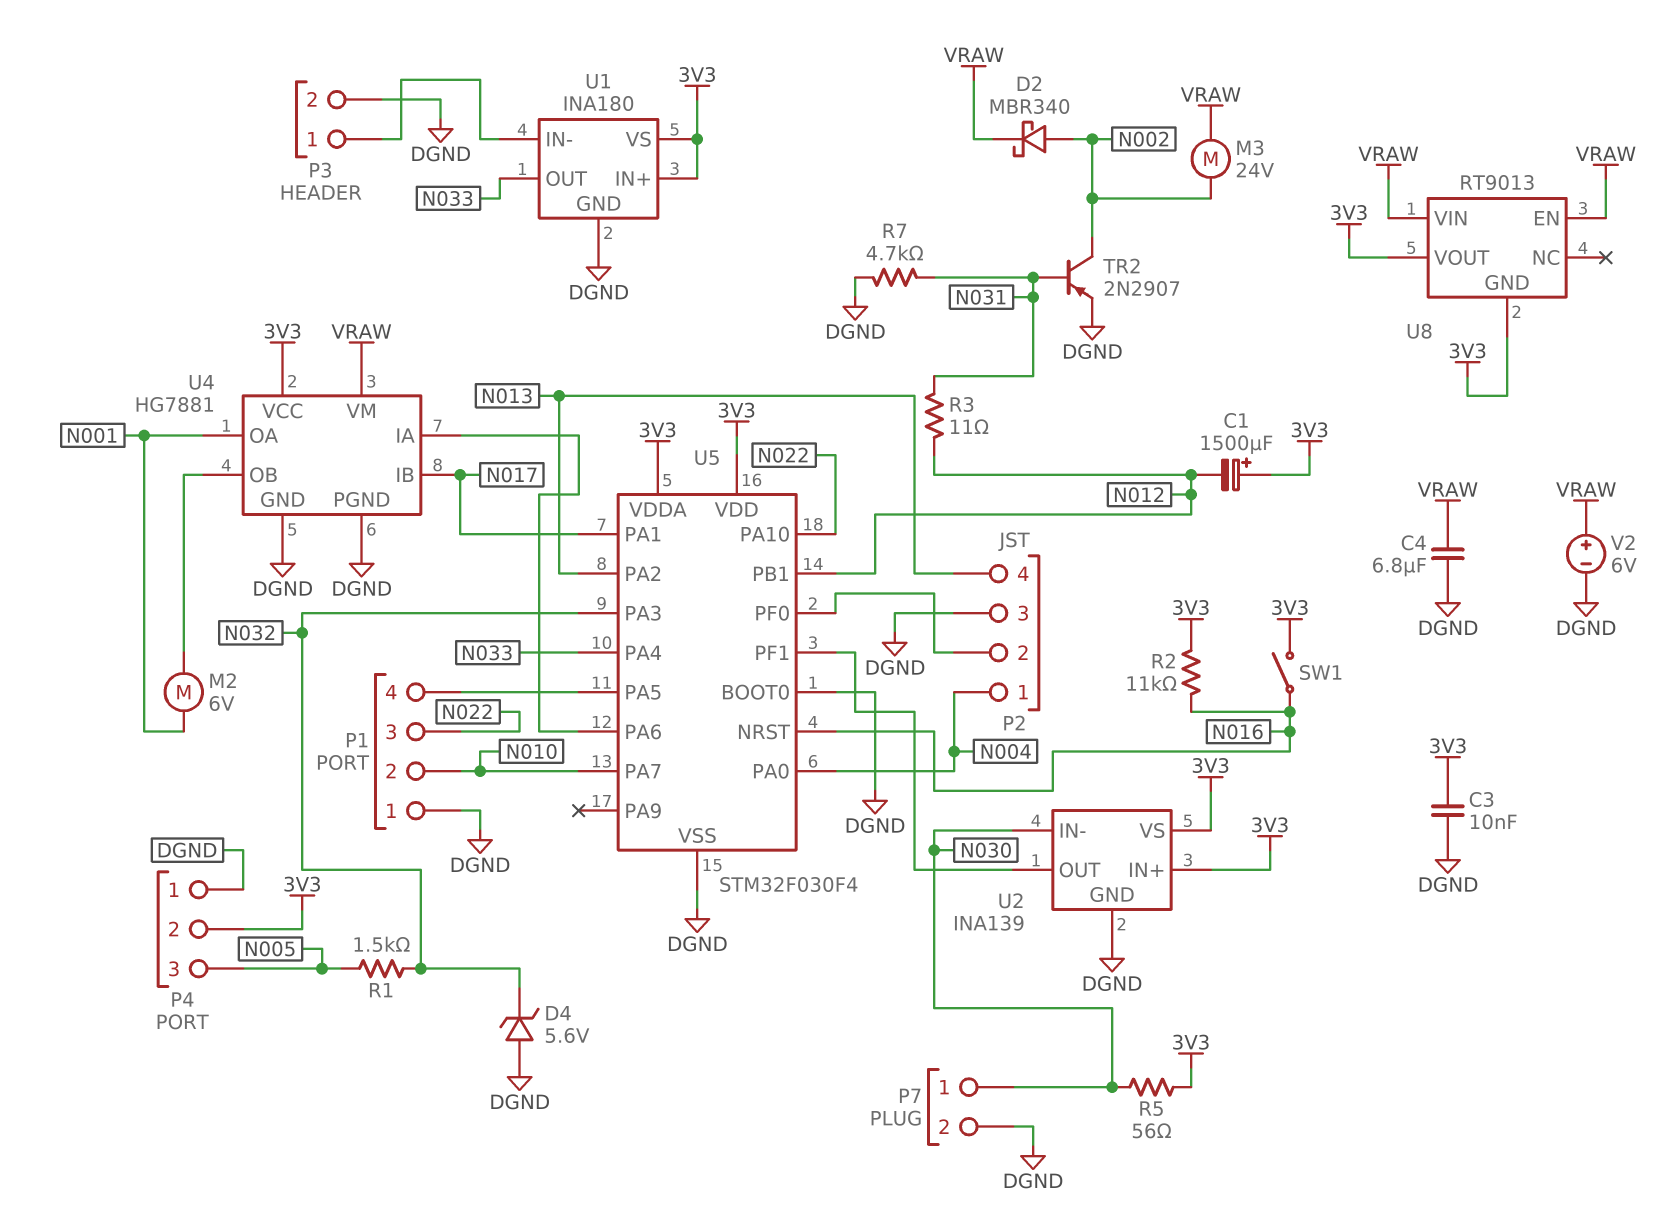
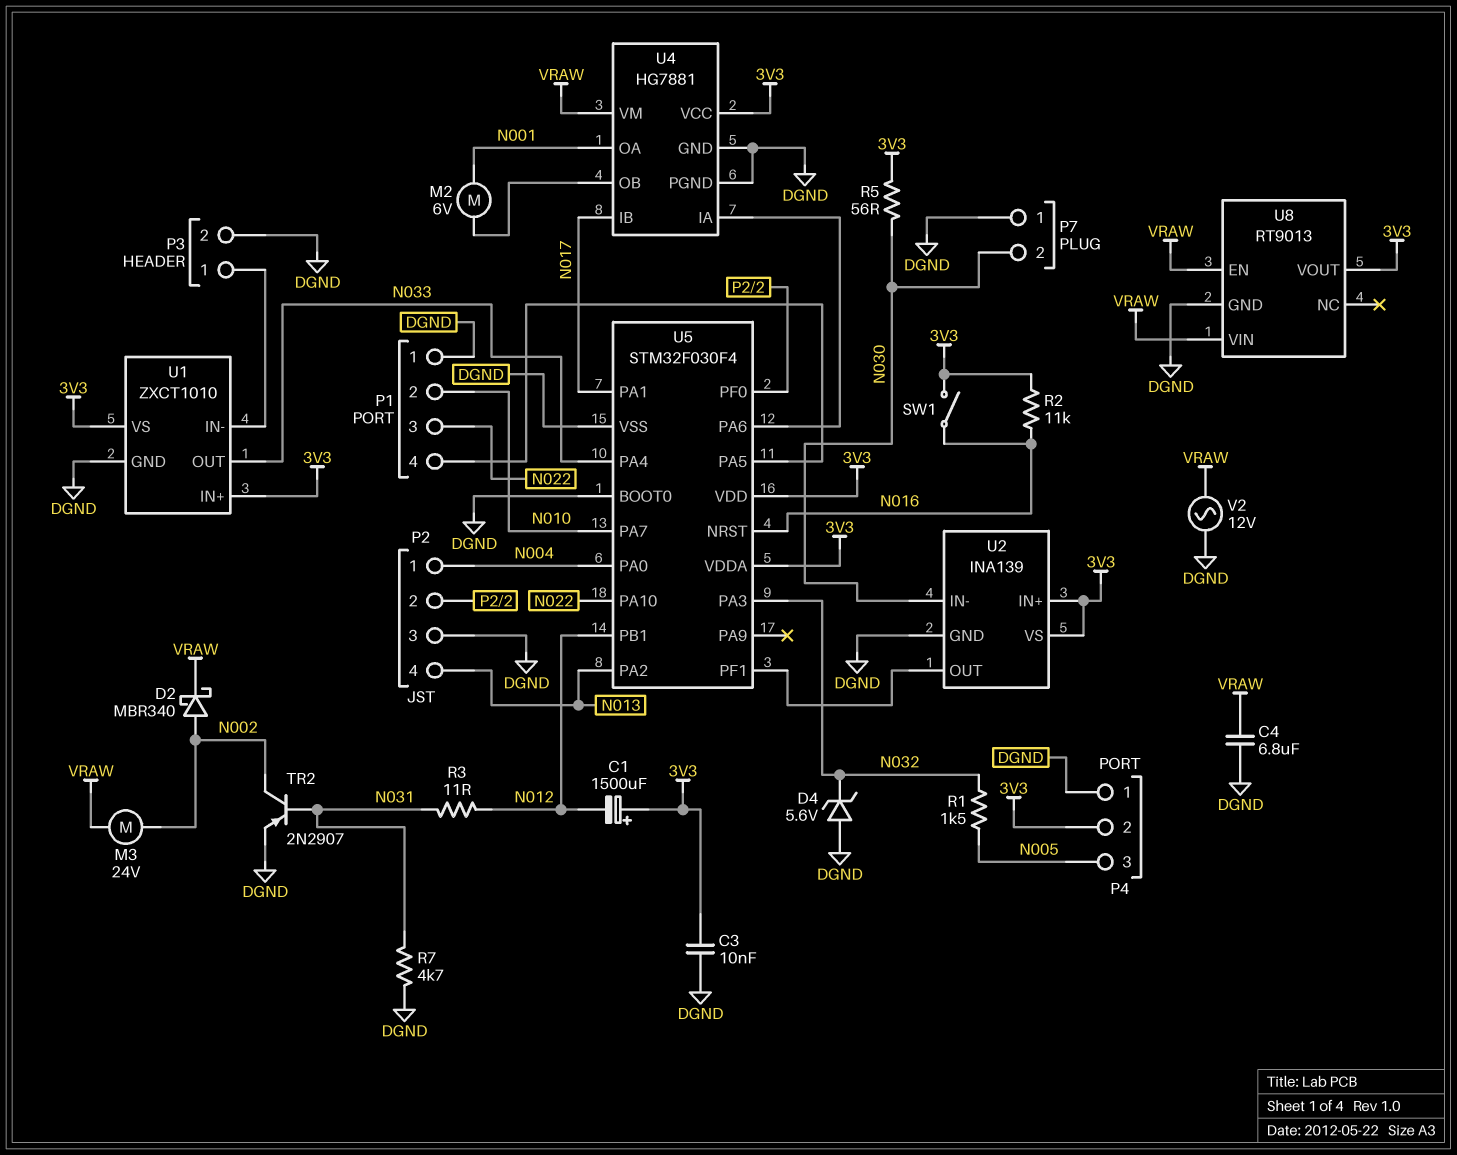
P7 pin 1: N030 -> DGND
P7 pin 2: DGND -> N030
U1: INA180 -> ZXCT1010
U8 pin GND: 3V3 -> DGND
V2: 6V (plus VRAW, minus DGND) -> AC 12V (DGND, VRAW)

